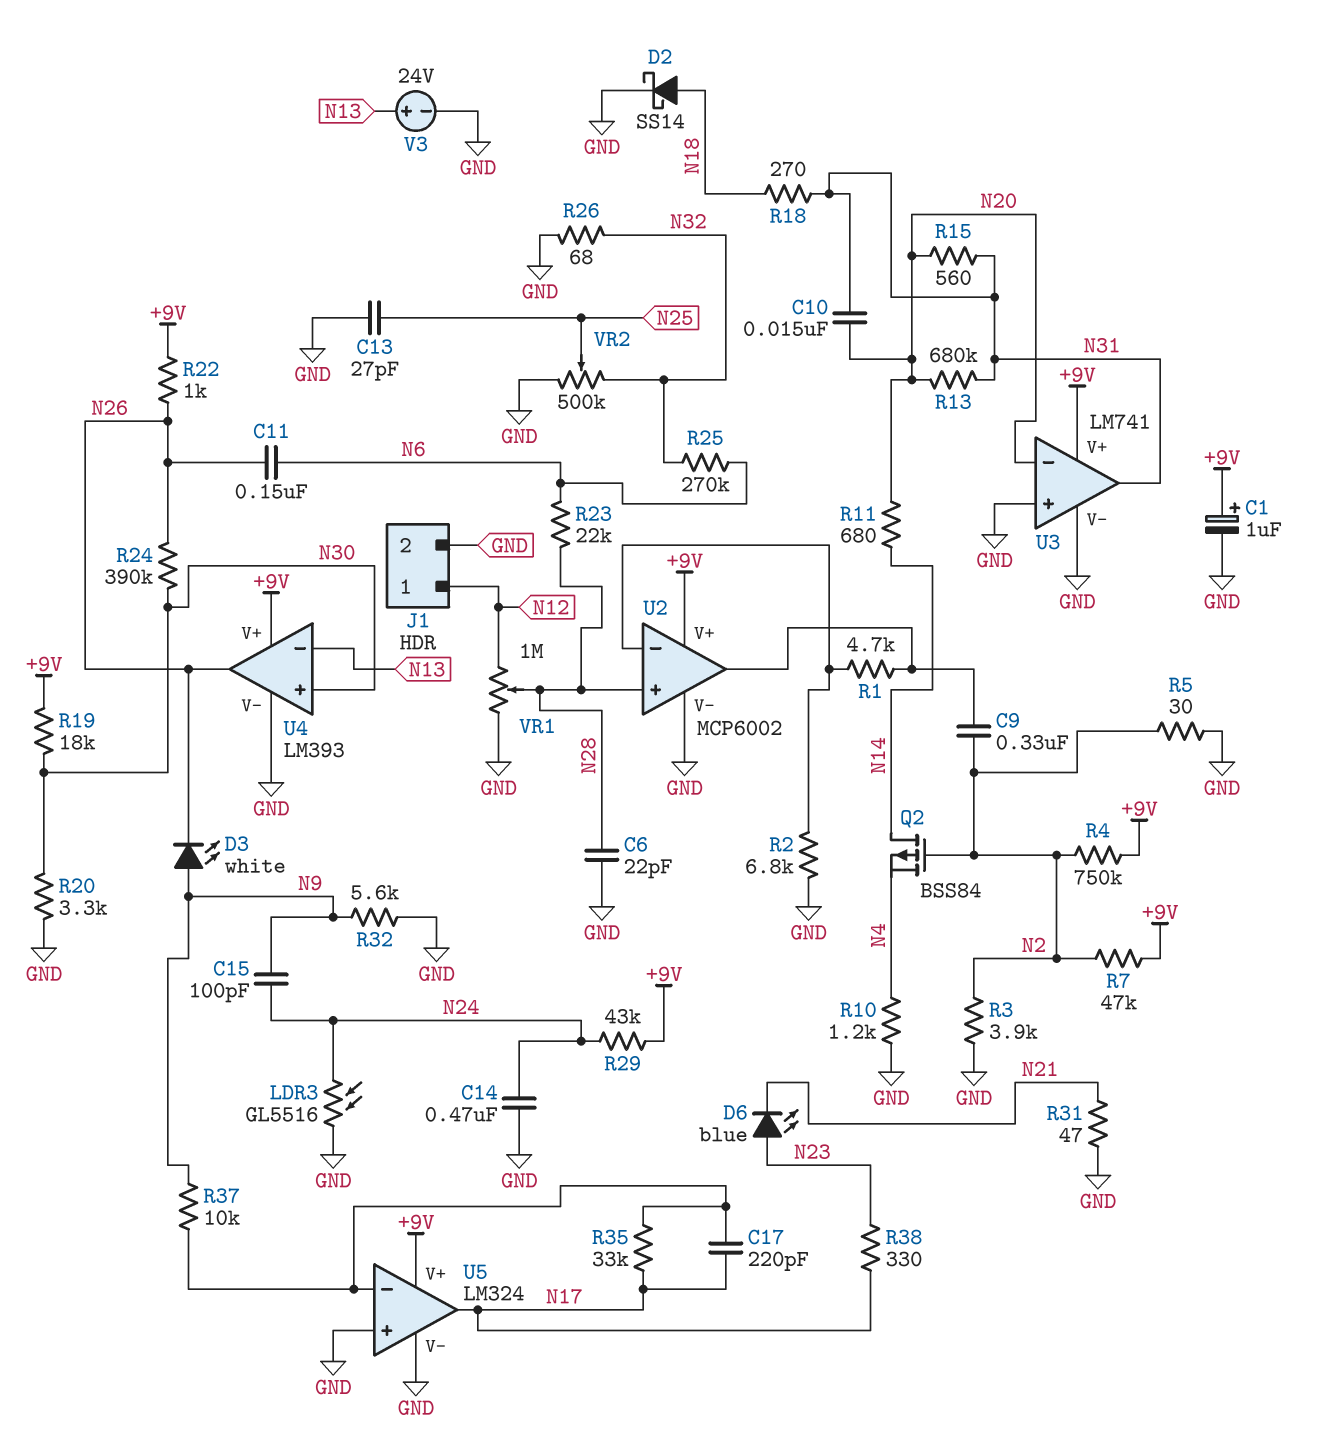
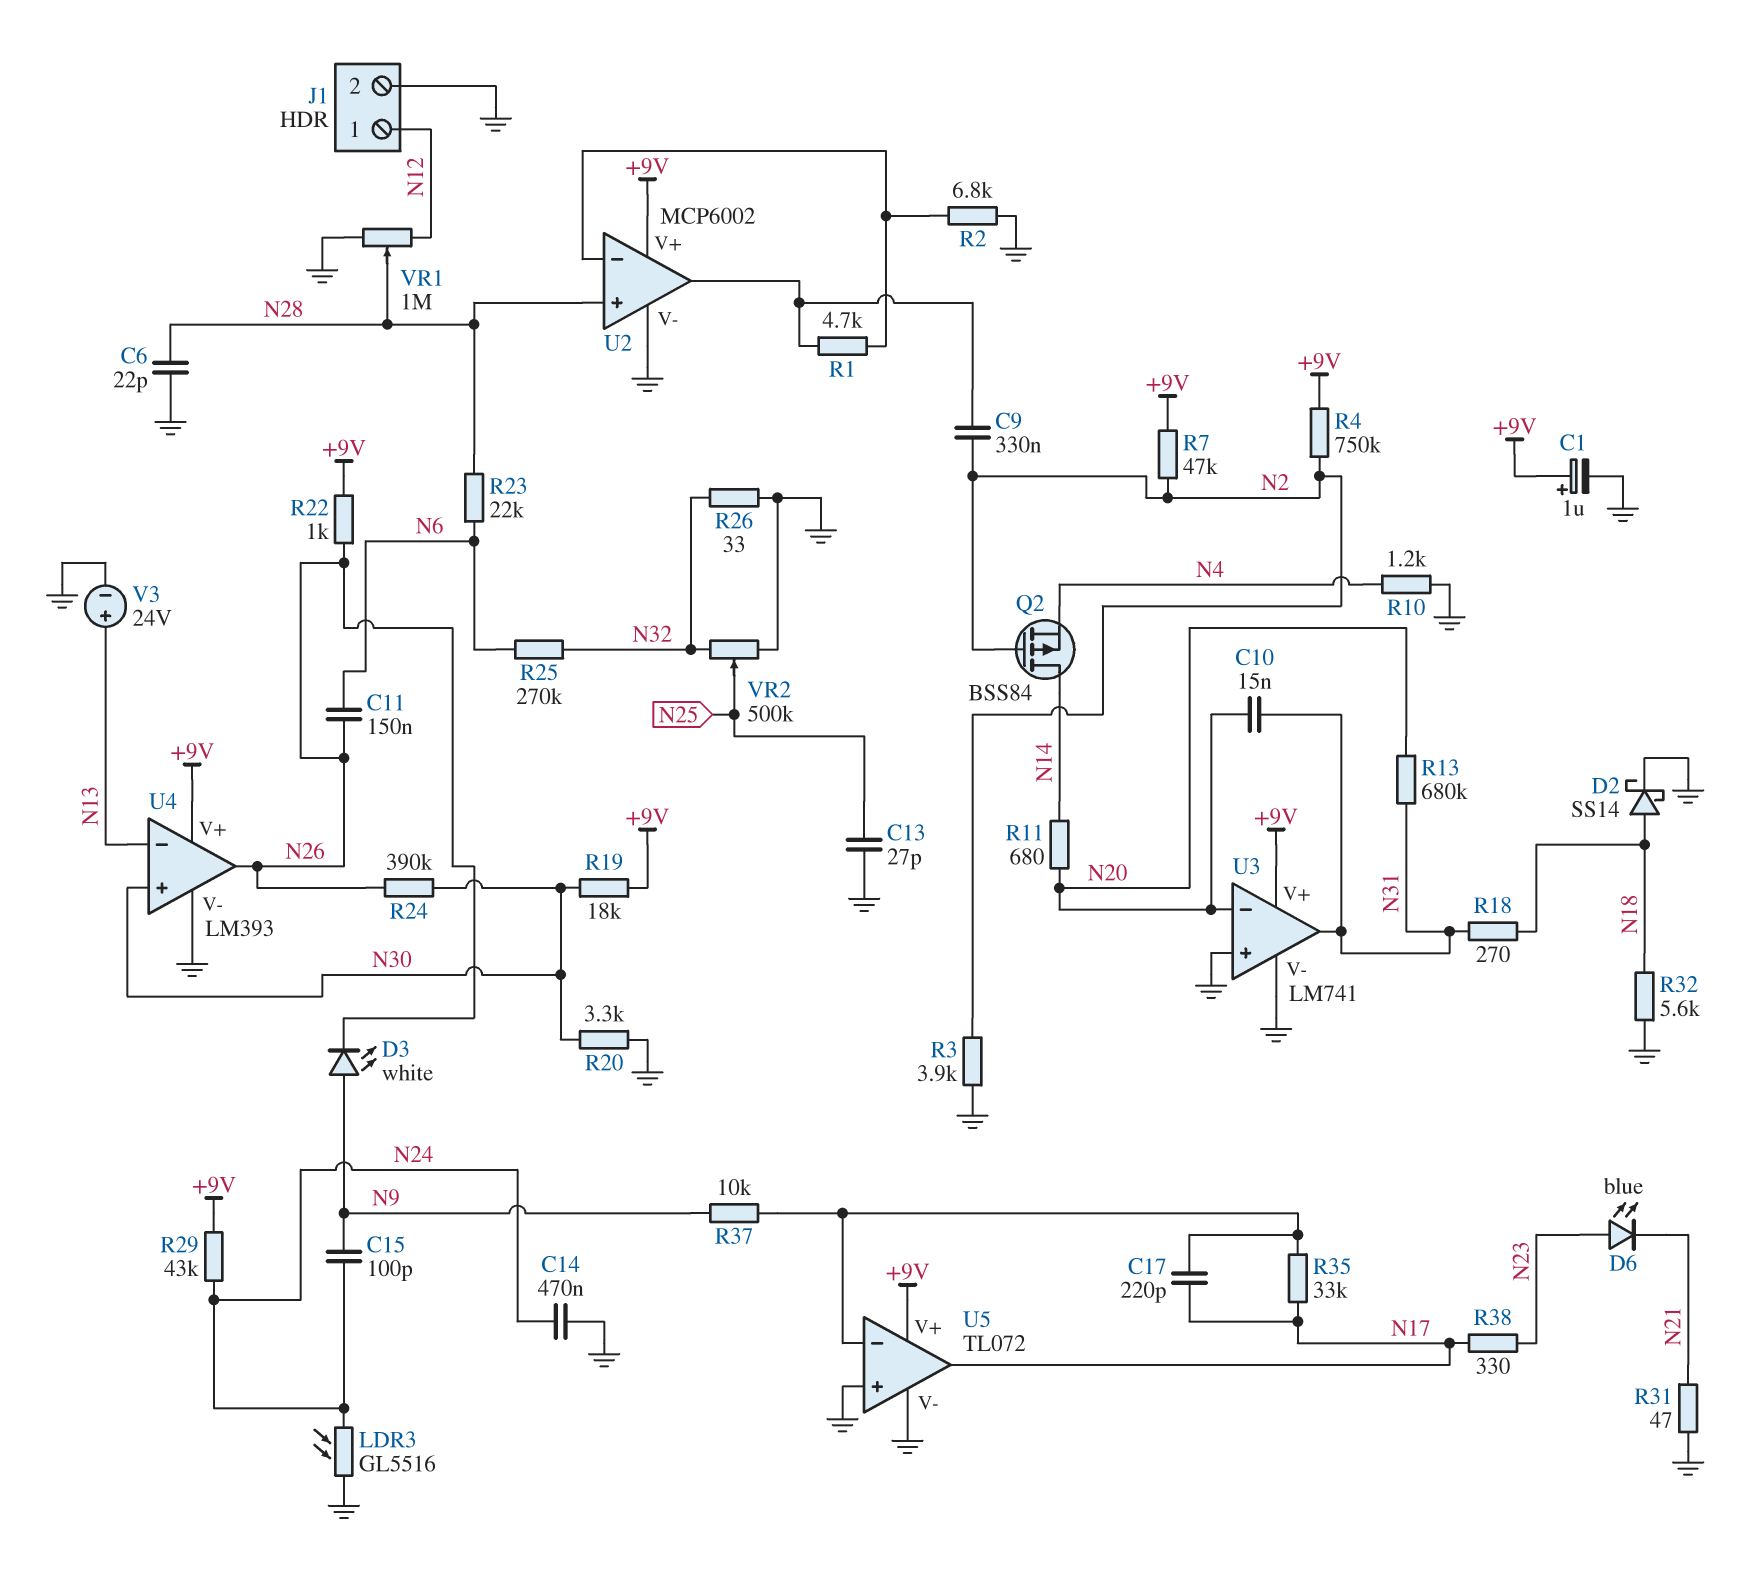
R5: 30 (GND, N2) -> none
R15: 560 (N20, N31) -> none
R26: 68 (GND, N32) -> 33 (GND, N32)
R32: 5.6k (GND, N9) -> 5.6k (GND, N18)
U5: LM324 -> TL072

